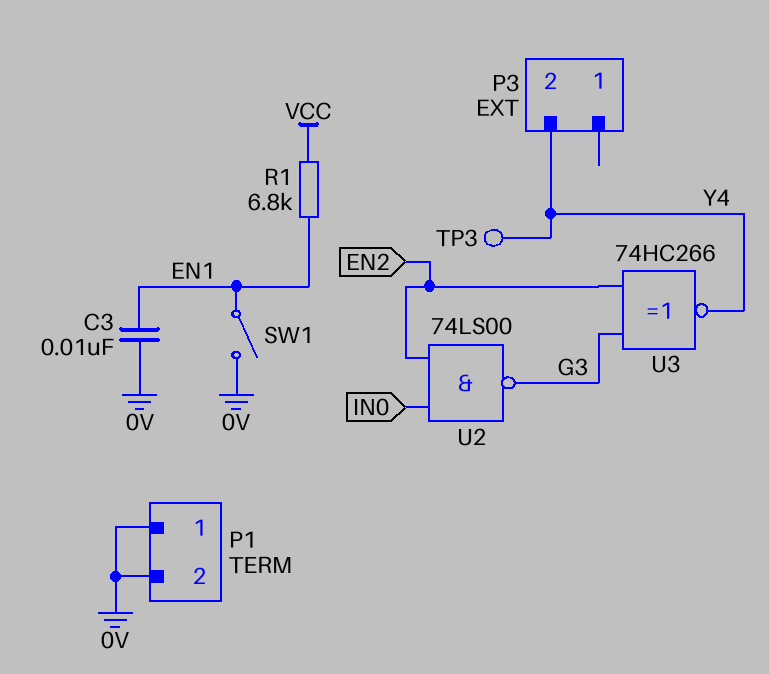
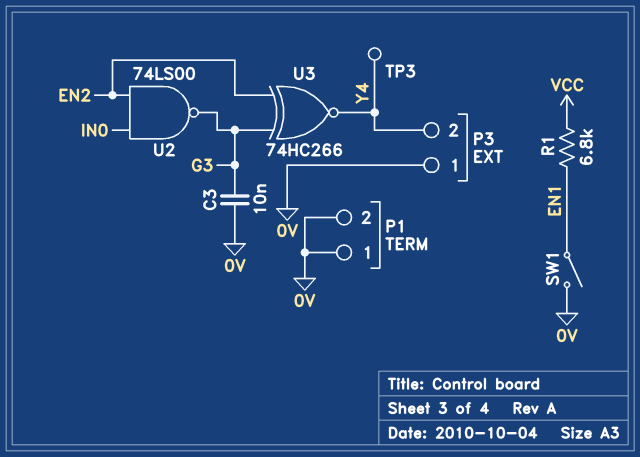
C3: 10nF (0V, EN1) -> 10nF (0V, G3)
P3 pin 1: none -> 0V

